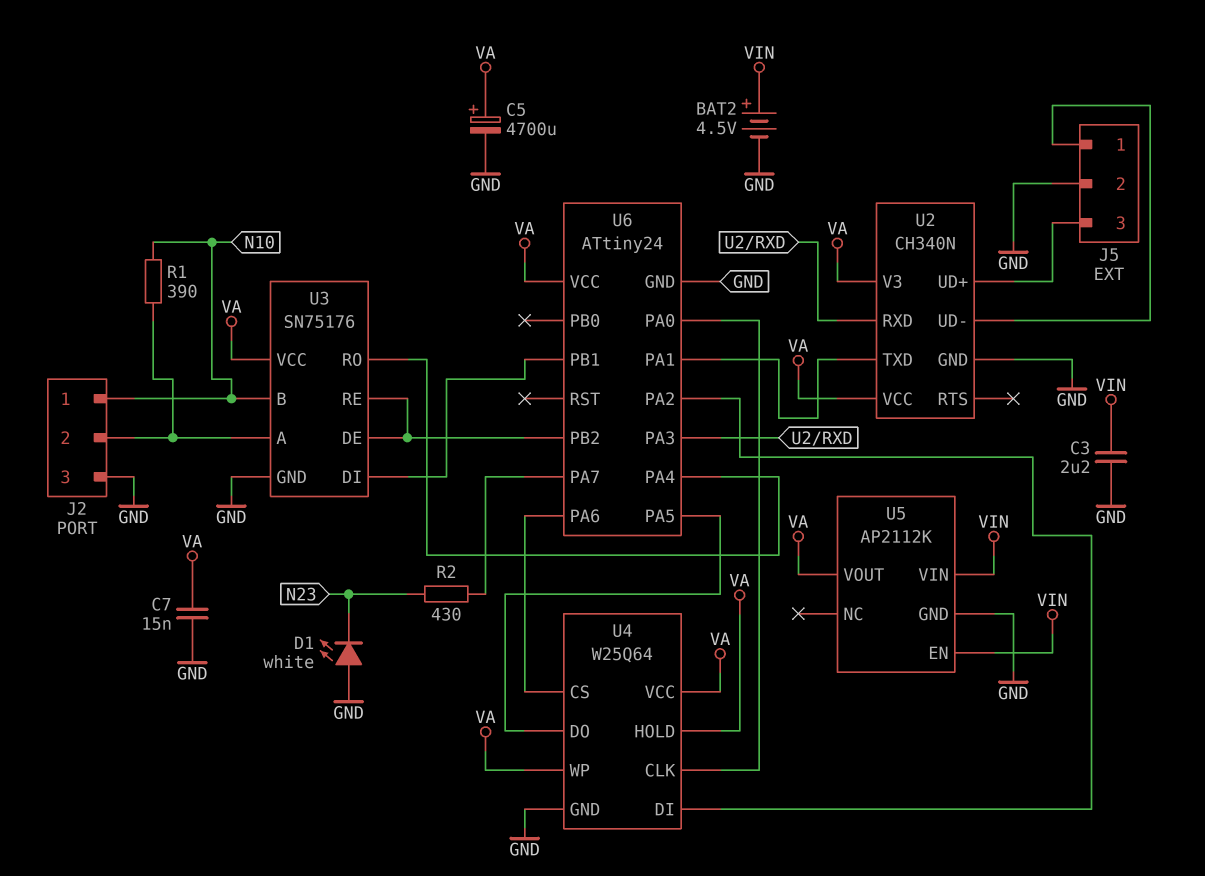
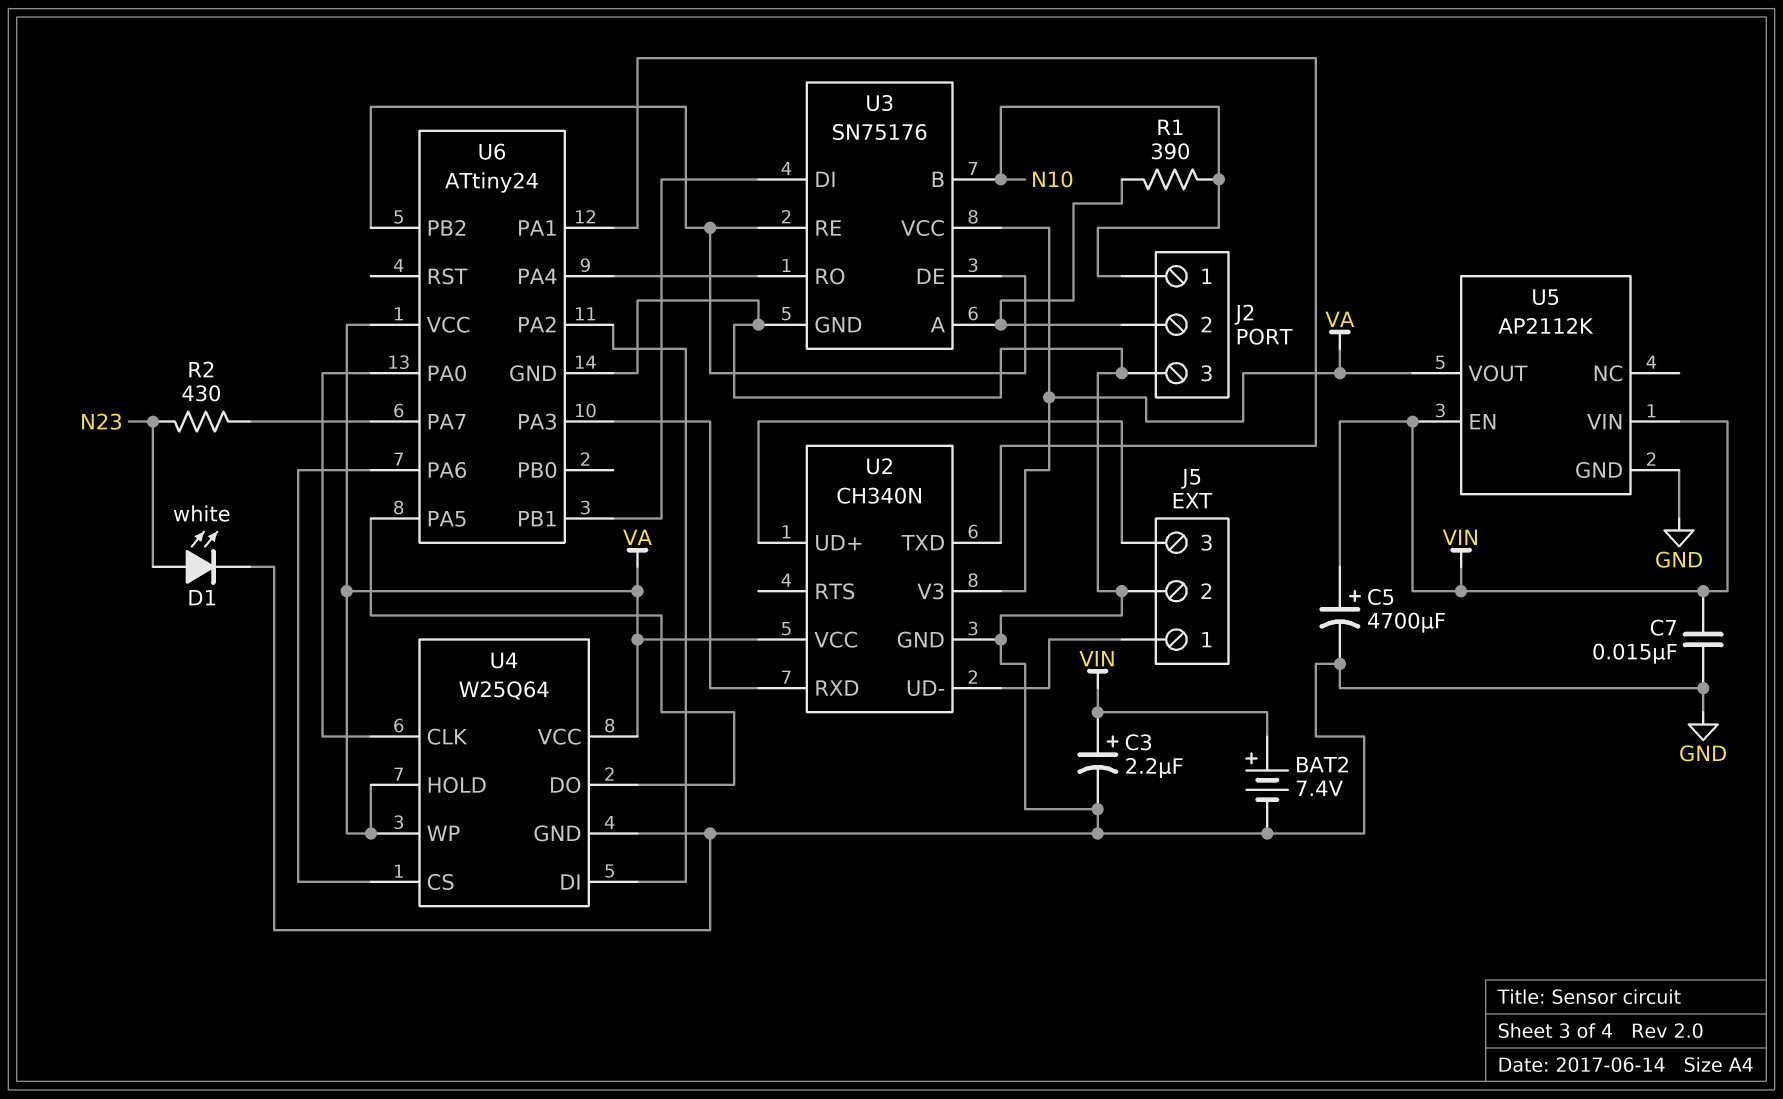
BAT2: 4.5V (plus VIN, minus GND) -> 7.4V (plus VIN, minus GND)
C3: 2.2uF (GND, VIN) -> 2.2uF (plus VIN, minus GND)
C5: 4700uF (plus VA, minus GND) -> 4700uF (plus VIN, minus GND)
C7: 15nF (GND, VA) -> 15nF (GND, VIN)
D1: LED white (A GND, K N23) -> LED white (A N23, K GND)

